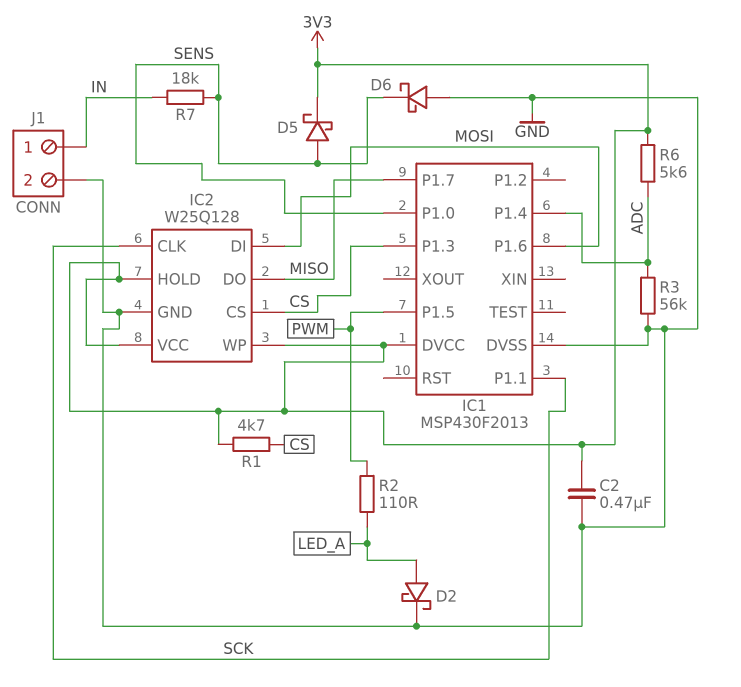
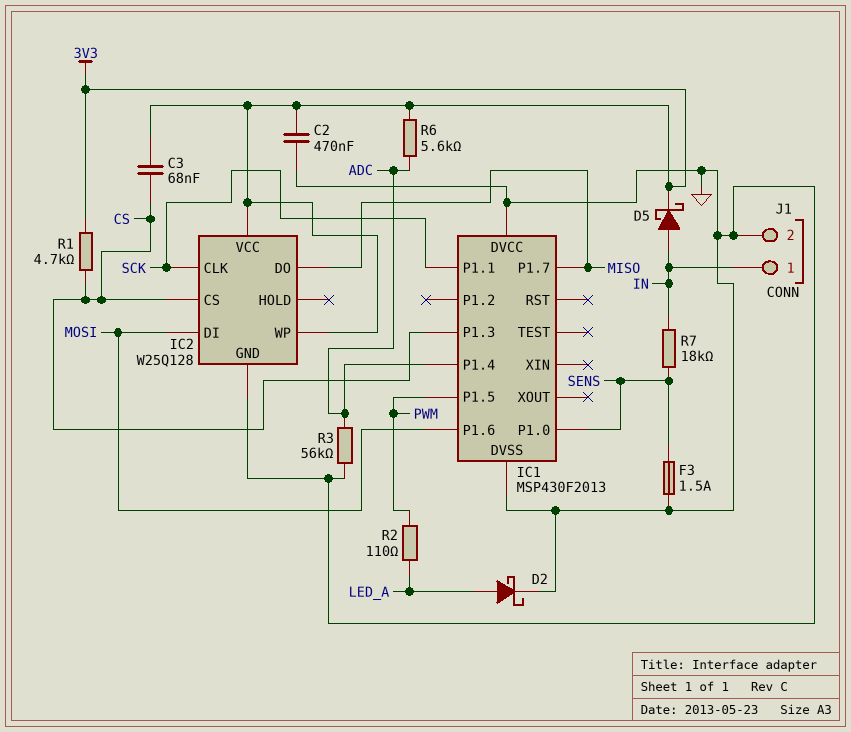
C3: none -> 68nF (3V3, CS)
D5: schottky (A SENS, K 3V3) -> schottky (A IN, K 3V3)
D6: schottky (A GND, K SENS) -> none
F3: none -> 1.5A (GND, SENS)
IC1 pin DVCC: 3V3 -> GND
IC2 pin HOLD: 3V3 -> none

